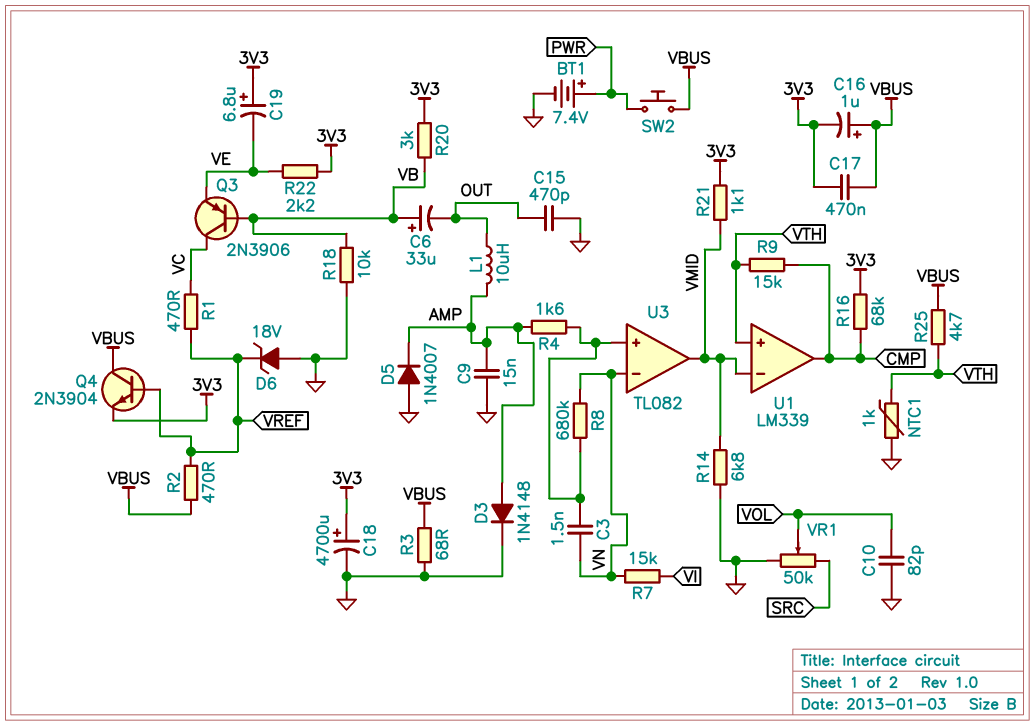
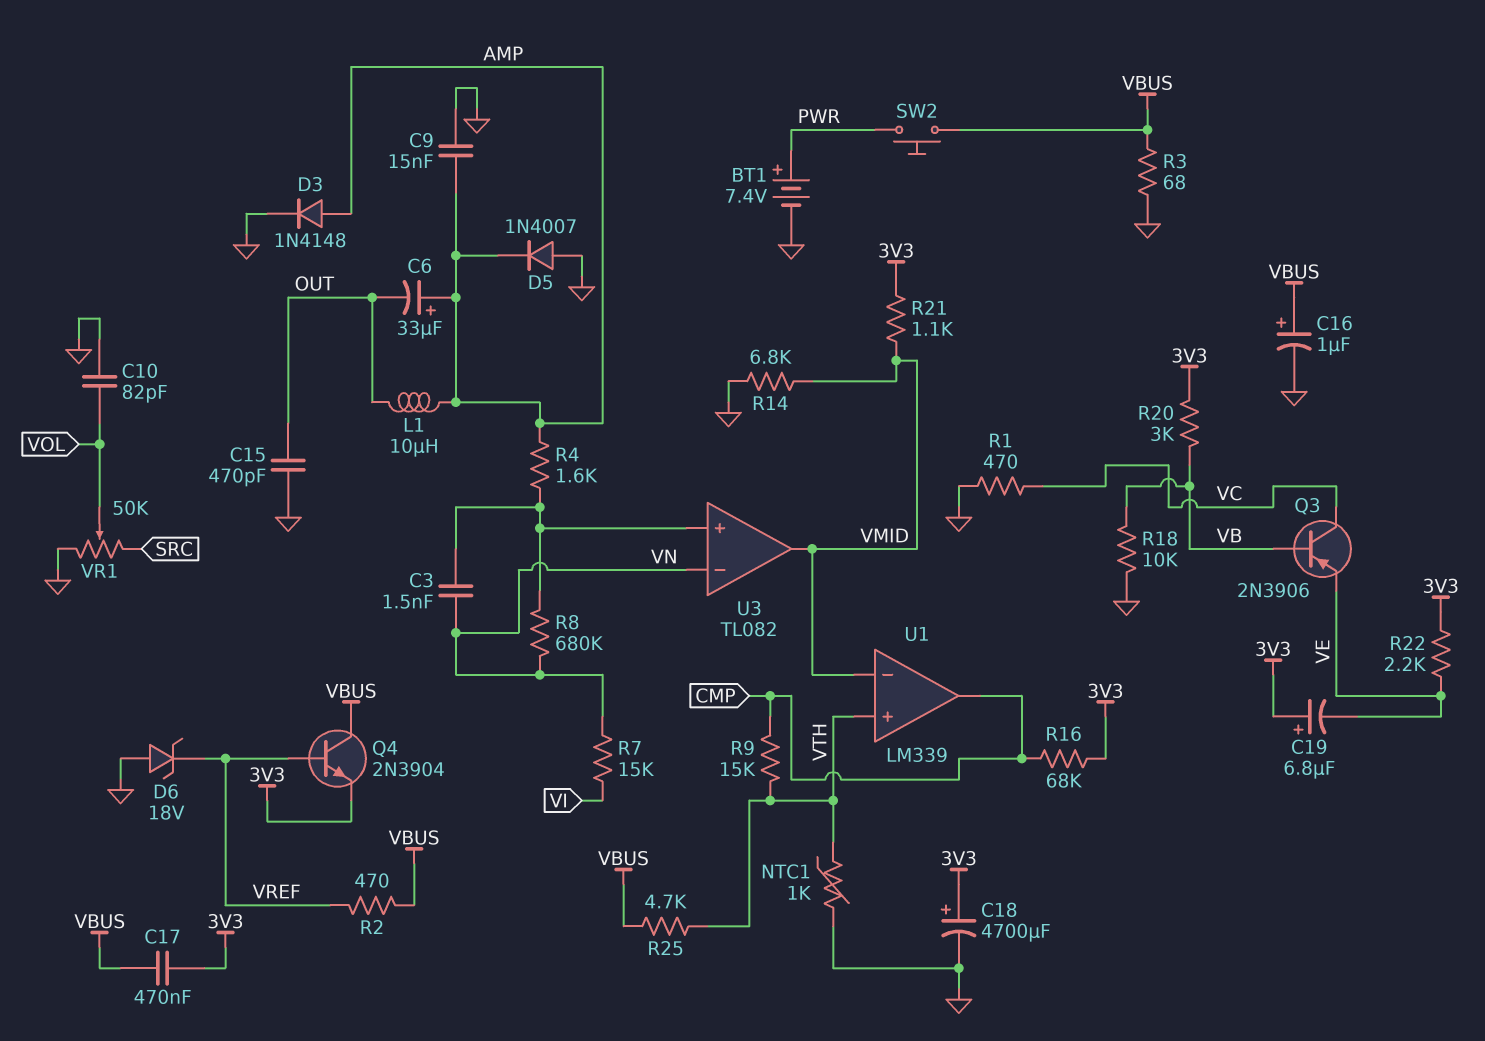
C6: 33uF (plus VB, minus OUT) -> 33uF (plus AMP, minus OUT)
C16: 1uF (plus VBUS, minus 3V3) -> 1uF (plus VBUS, minus GND)
R1: 470 (VC, VREF) -> 470 (GND, VC)

